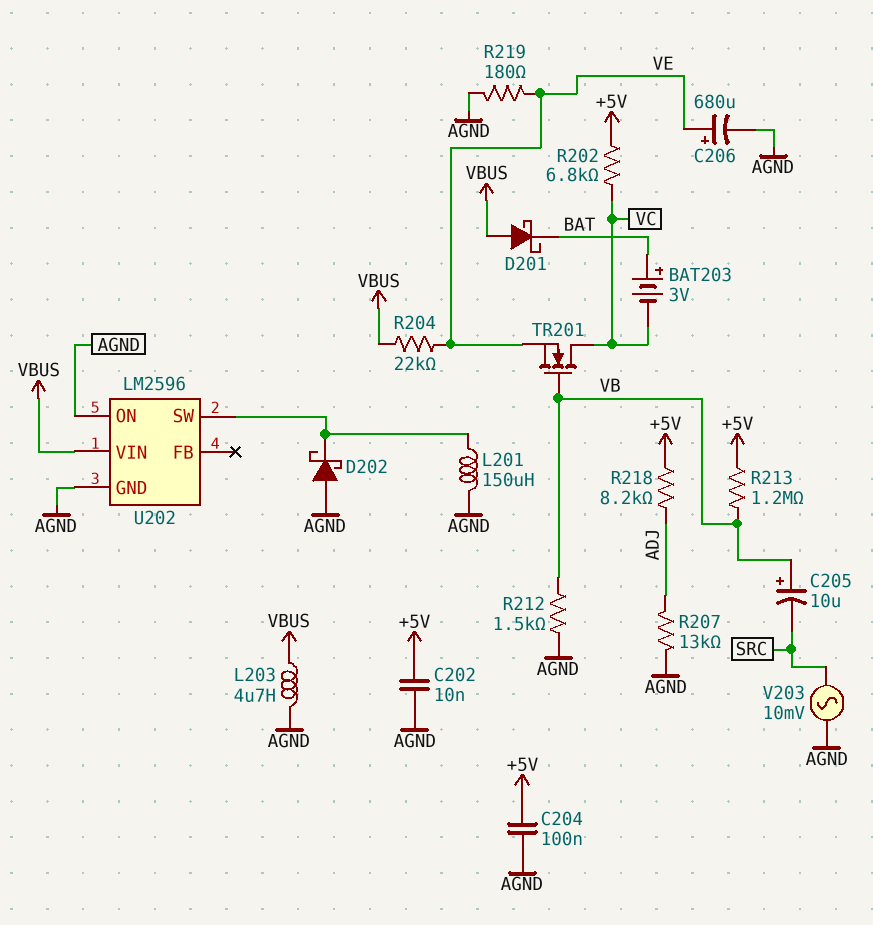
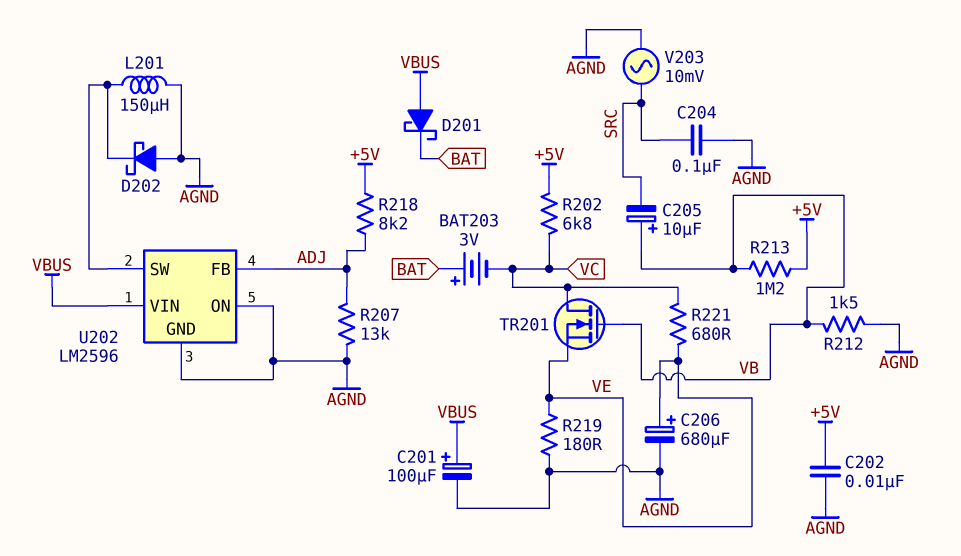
C201: none -> 100uF (plus VBUS, minus AGND)
C204: 100nF (+5V, AGND) -> 100nF (AGND, SRC)
L203: 4.7uH (AGND, VBUS) -> none
R204: 22k (VBUS, VE) -> none
R221: none -> 680 (VC, VE)
U202 pin FB: none -> ADJ

